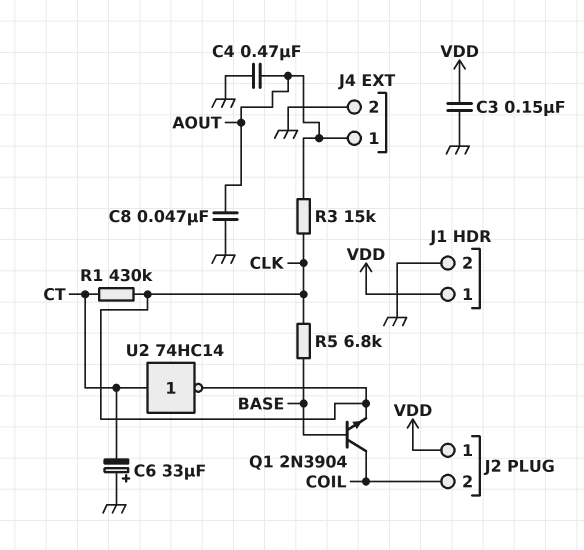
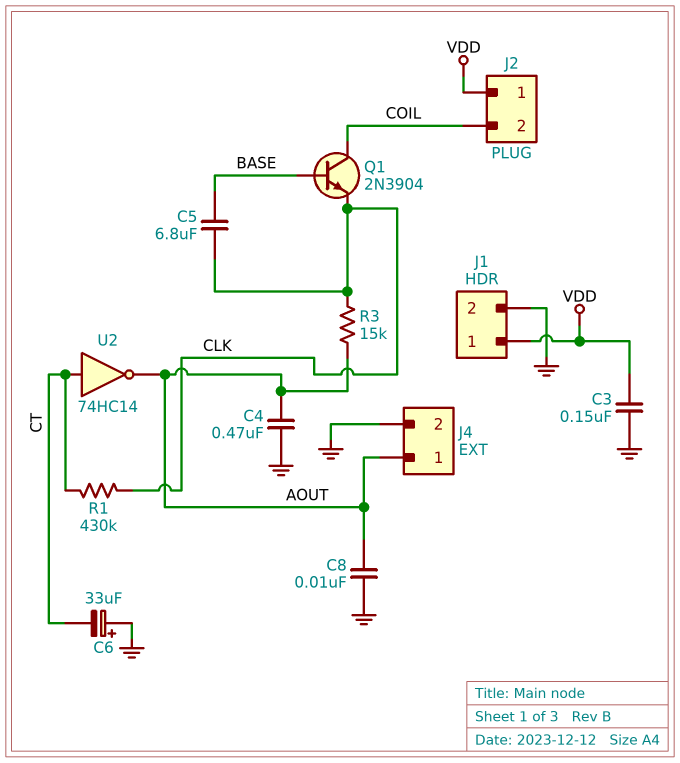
C5: none -> 6.8uF (BASE, CLK)
C8: 47nF (AOUT, GND) -> 10nF (AOUT, GND)
R5: 6.8k (BASE, CLK) -> none
U2: NOT 74HC14 (in CT, out CLK) -> NOT 74HC14 (in CT, out AOUT)

